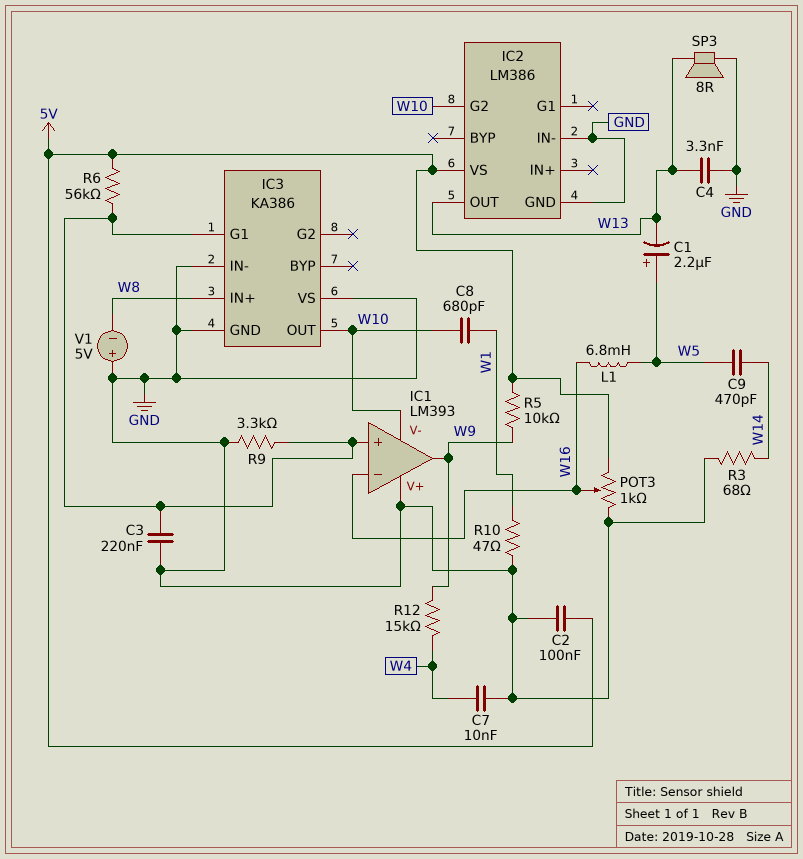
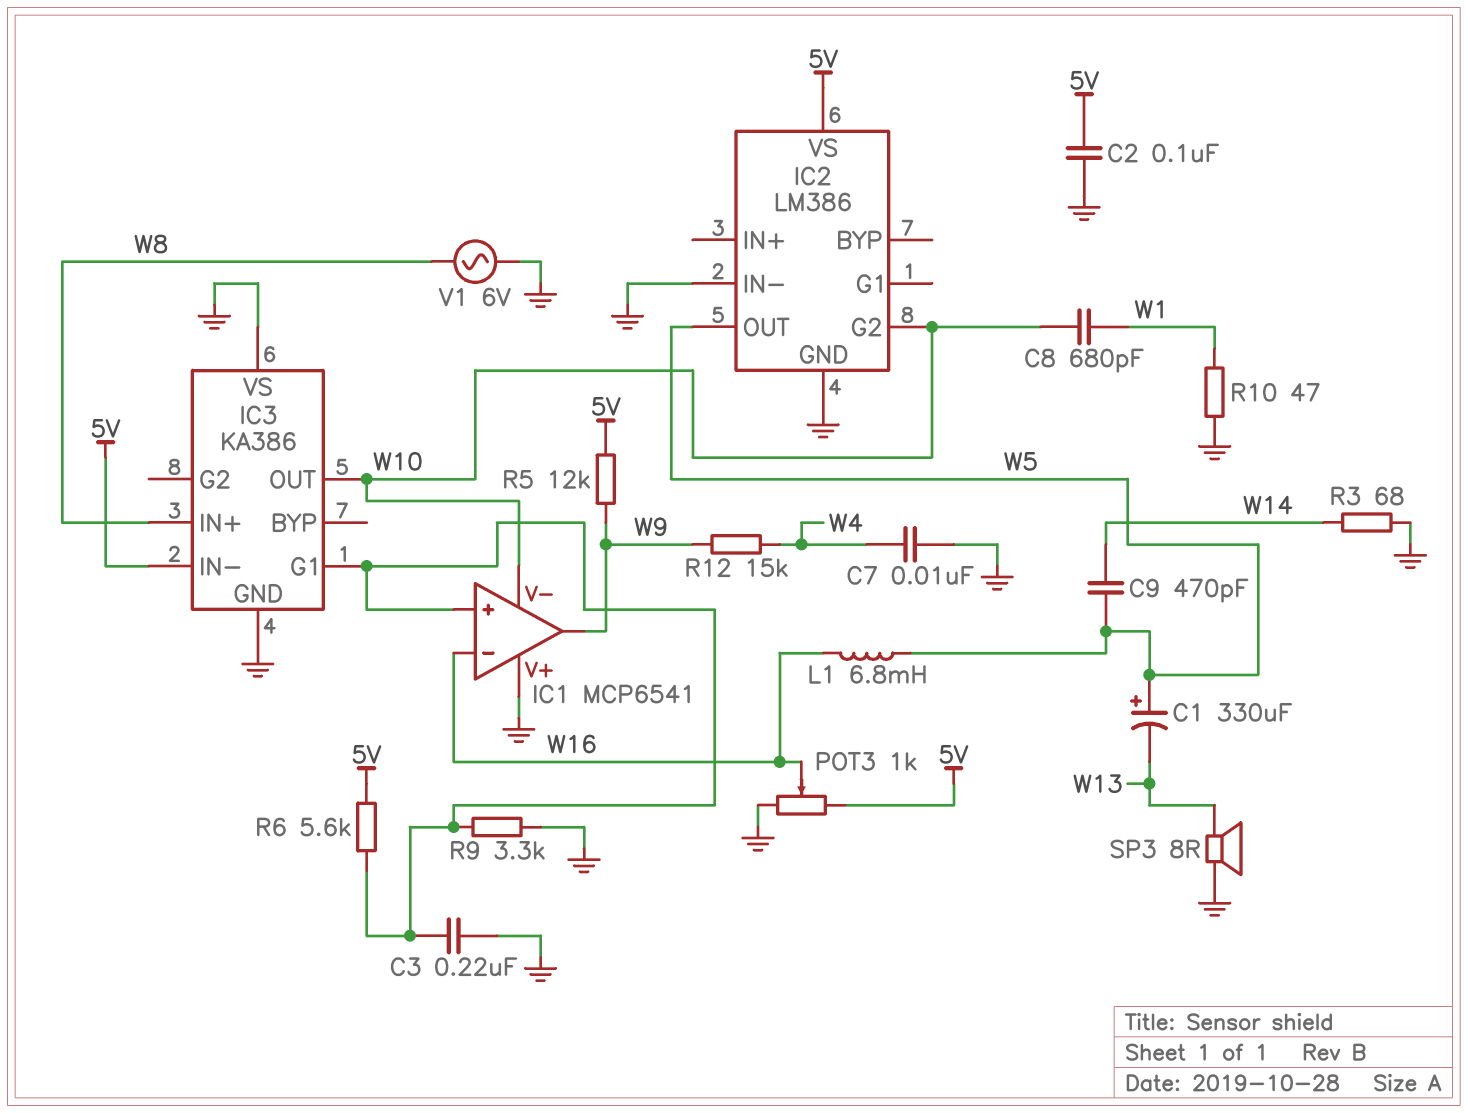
C1: 2.2uF (plus W5, minus W13) -> 330uF (plus W5, minus W13)
C4: 3.3nF (GND, W13) -> none
IC1: LM393 -> MCP6541
IC2 pin OUT: W13 -> W5
IC3 pin IN-: GND -> 5V
R5: 10k (5V, W9) -> 12k (5V, W9)
R6: 56k (5V, IC1/in+) -> 5.6k (5V, IC1/in+)
V1: 5V (plus GND, minus W8) -> AC 6V (GND, W8)

